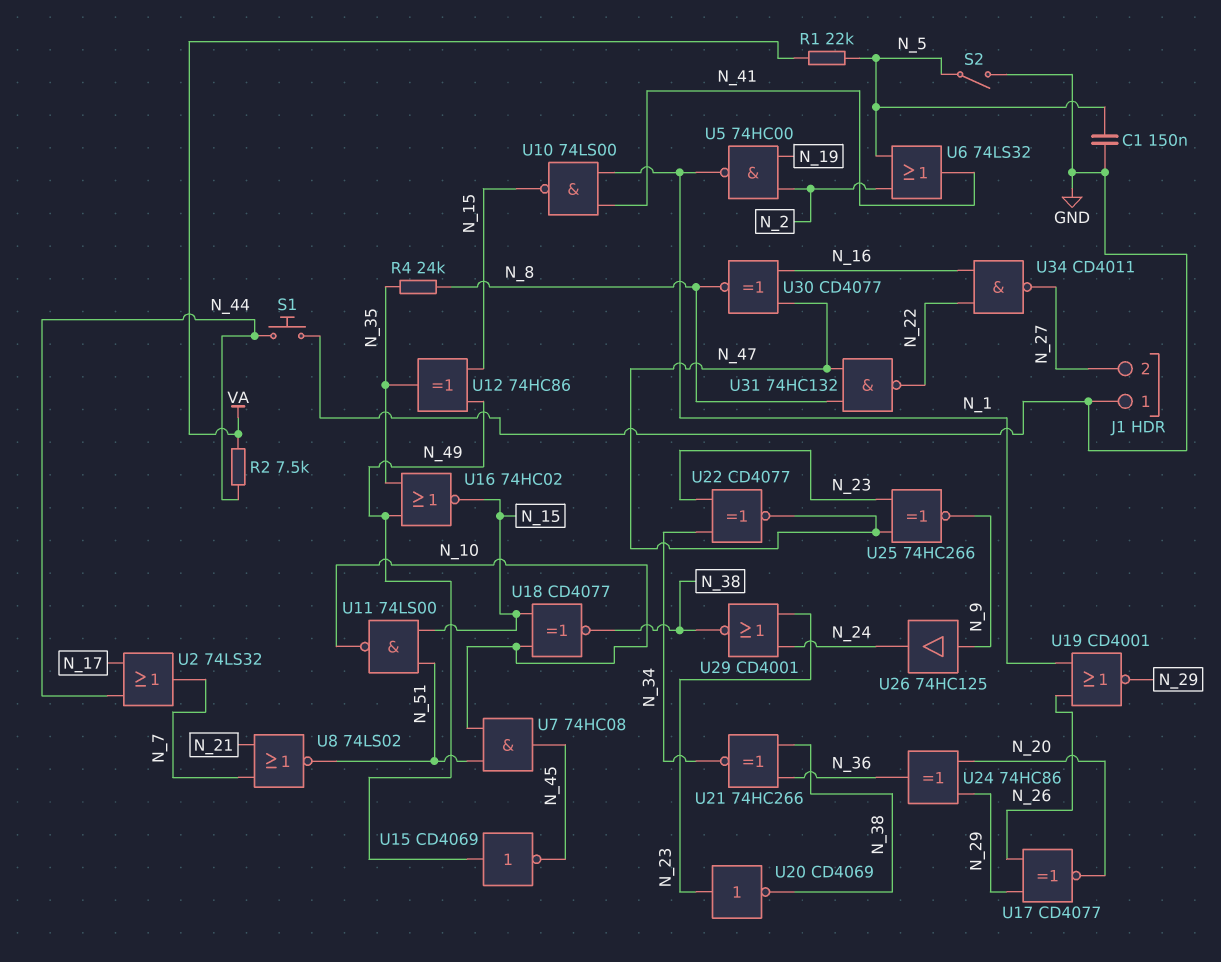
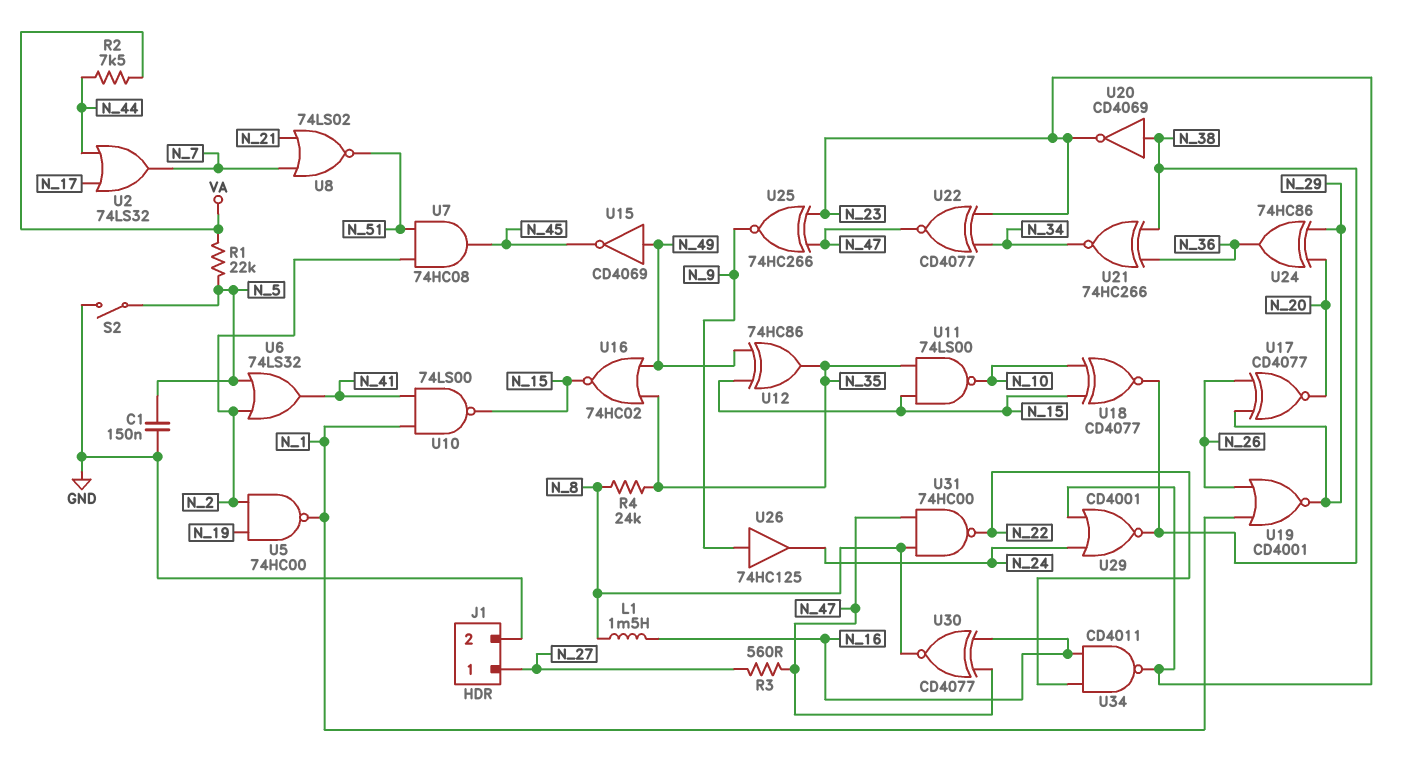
J1 pin 1: GND -> N_27
J1 pin 2: N_27 -> GND
L1: none -> 1.5mH (N_8, N_16)
R3: none -> 560 (N_27, N_47)
S1: button (GND, N_44) -> none
U7: AND 74HC08 (in N_10, in N_51, out N_45) -> AND 74HC08 (in N_2, in N_51, out N_45)
U11: NAND 74LS00 (in N_15, in N_51, out N_10) -> NAND 74LS00 (in N_15, in N_35, out N_10)
U20: NOT CD4069 (in N_23, out N_38) -> NOT CD4069 (in N_38, out N_23)
U31: NAND 74HC132 (in N_8, in N_47, out N_22) -> NAND 74HC00 (in N_8, in N_47, out N_22)
U34: NAND CD4011 (in N_16, in N_22, out N_27) -> NAND CD4011 (in N_16, in N_22, out N_23)

